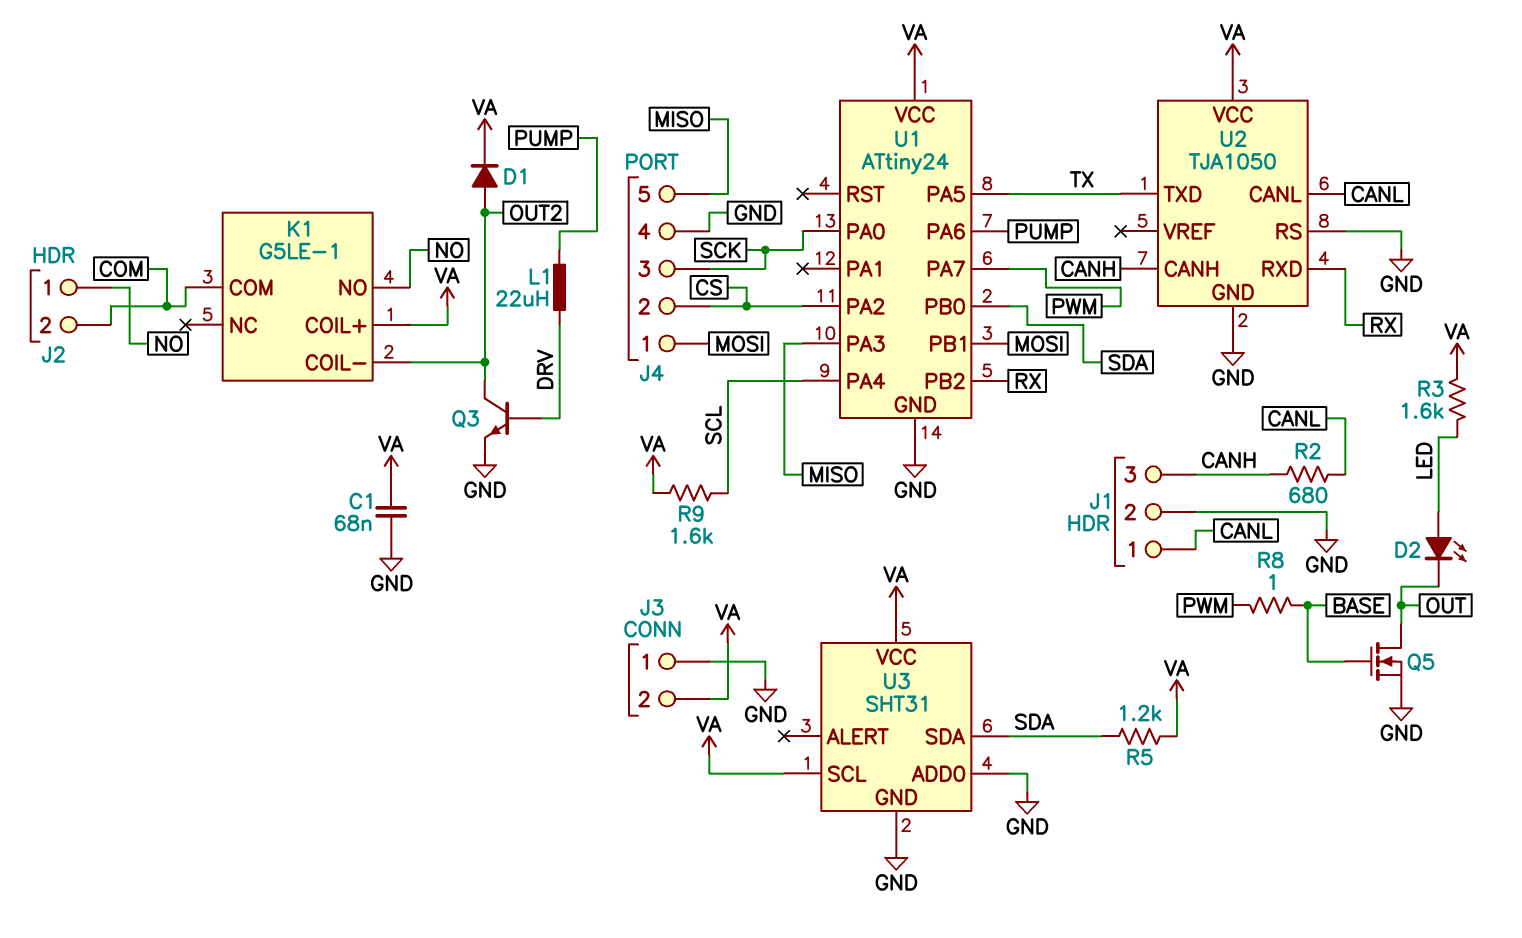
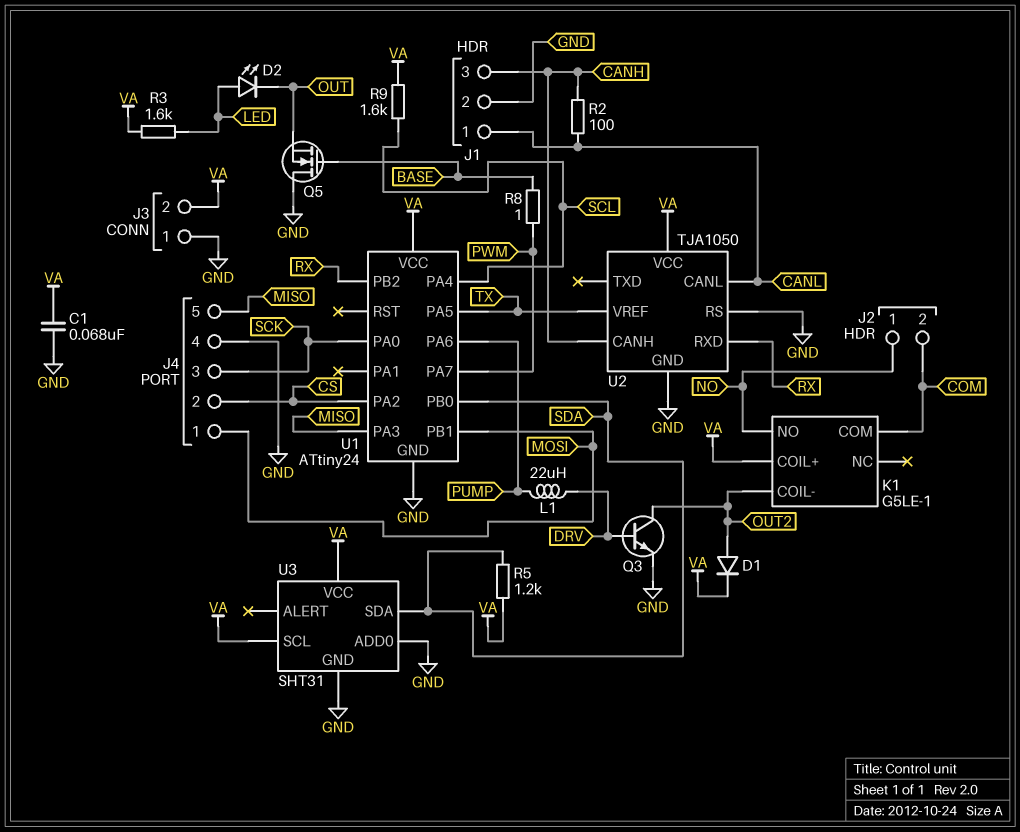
Q5: NMOS (G BASE, D OUT, S GND) -> NMOS (G BASE, D GND, S OUT)
R2: 680 (CANH, CANL) -> 100 (CANH, CANL)
U2 pin TXD: TX -> none
U2 pin VREF: none -> TX

